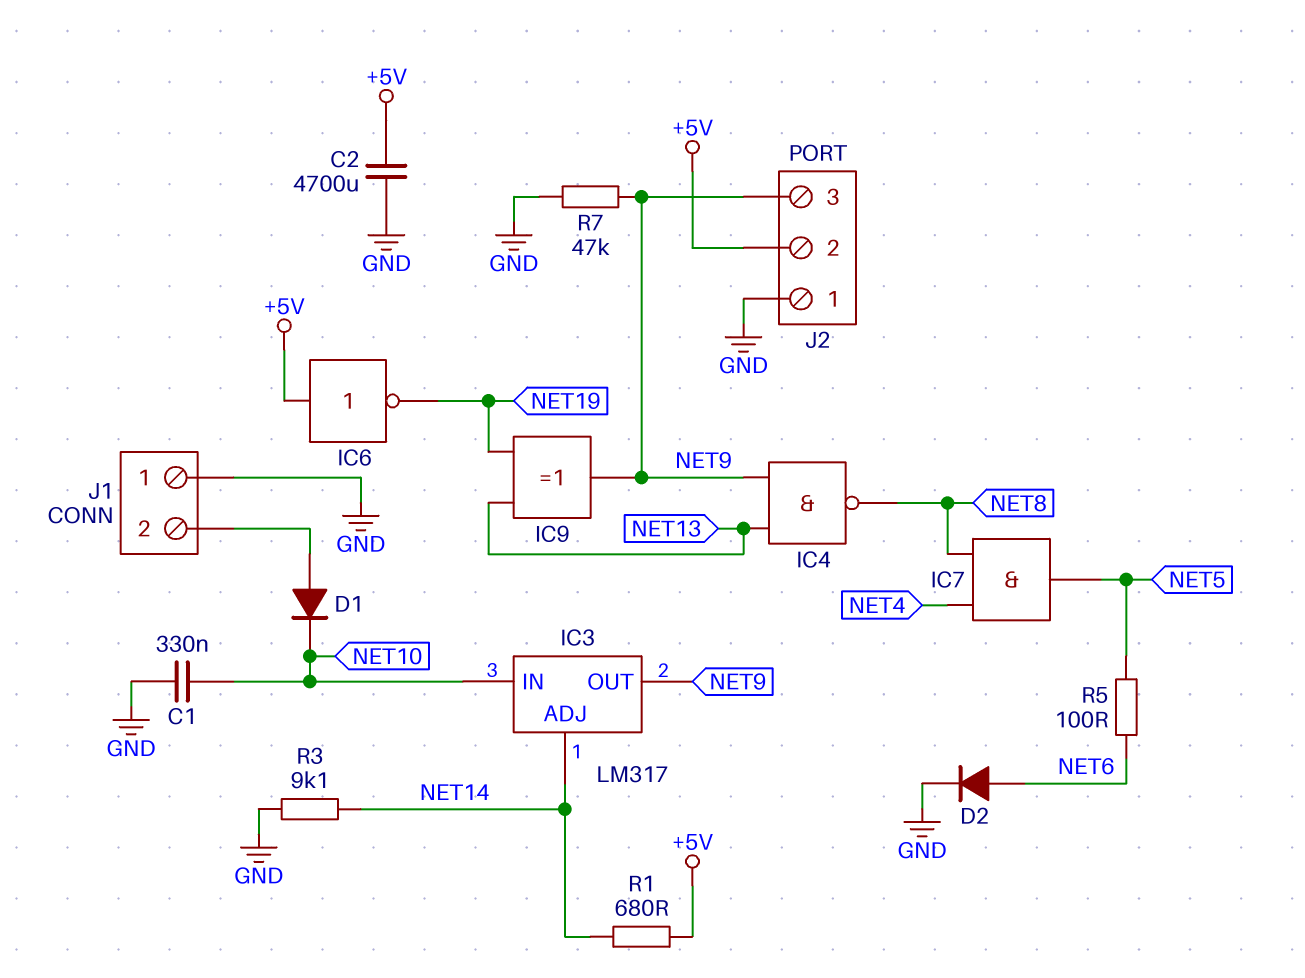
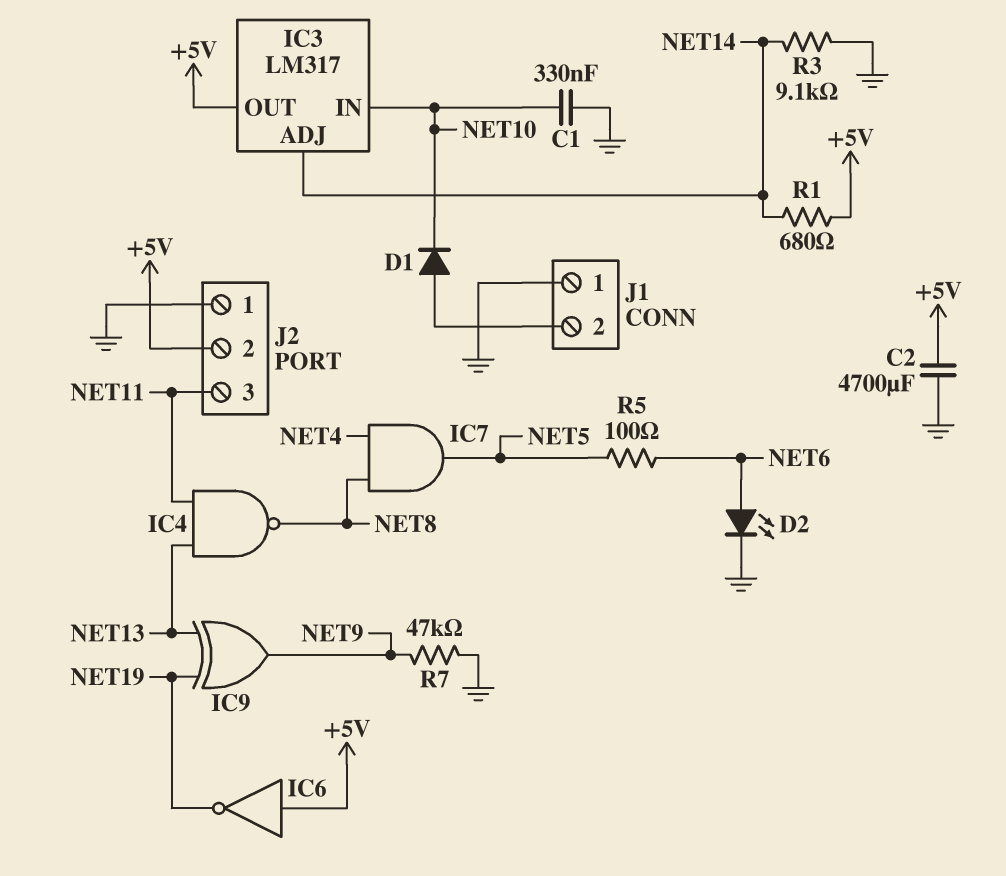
D2: diode (A NET6, K GND) -> LED (A NET6, K GND)
IC3 pin OUT: NET9 -> +5V
IC4: NAND (in NET9, in NET13, out NET8) -> NAND (in NET11, in NET13, out NET8)
J2 pin 3: NET9 -> NET11

